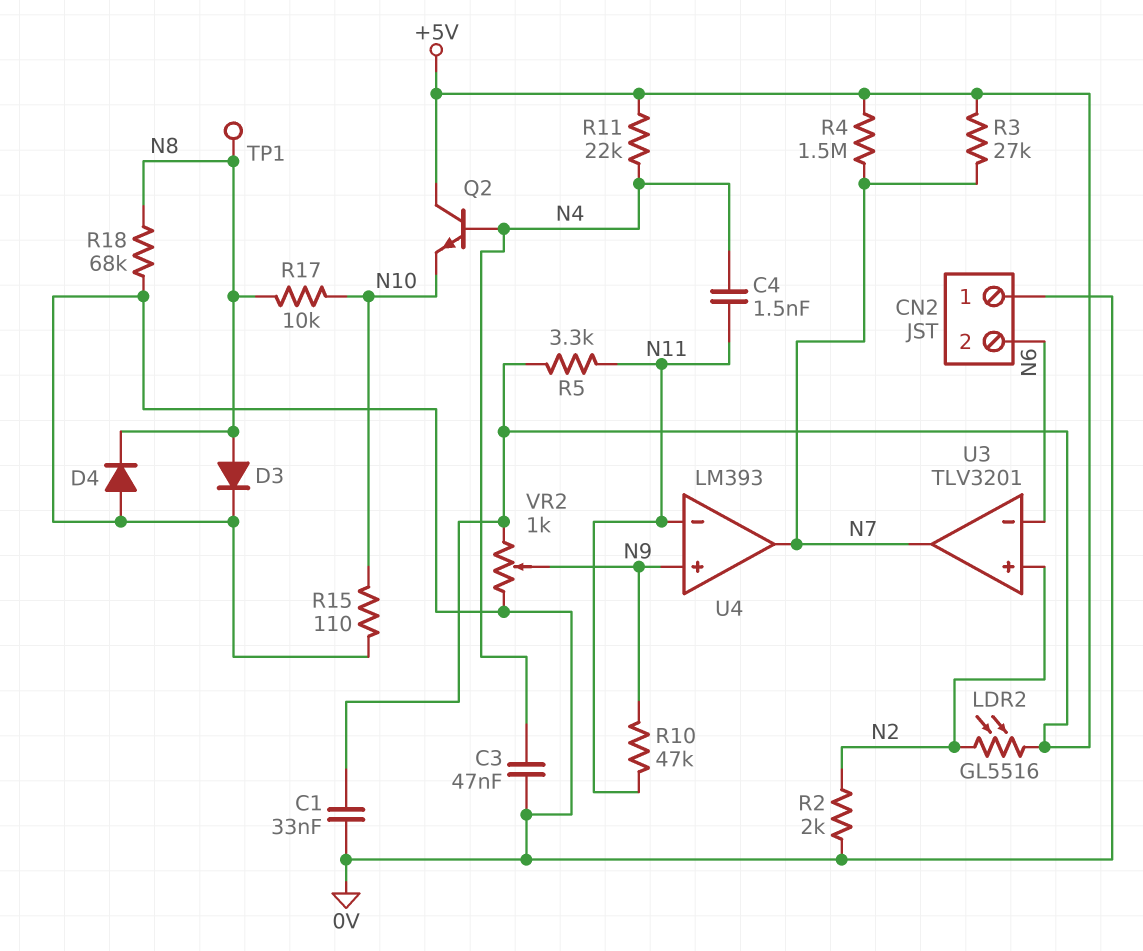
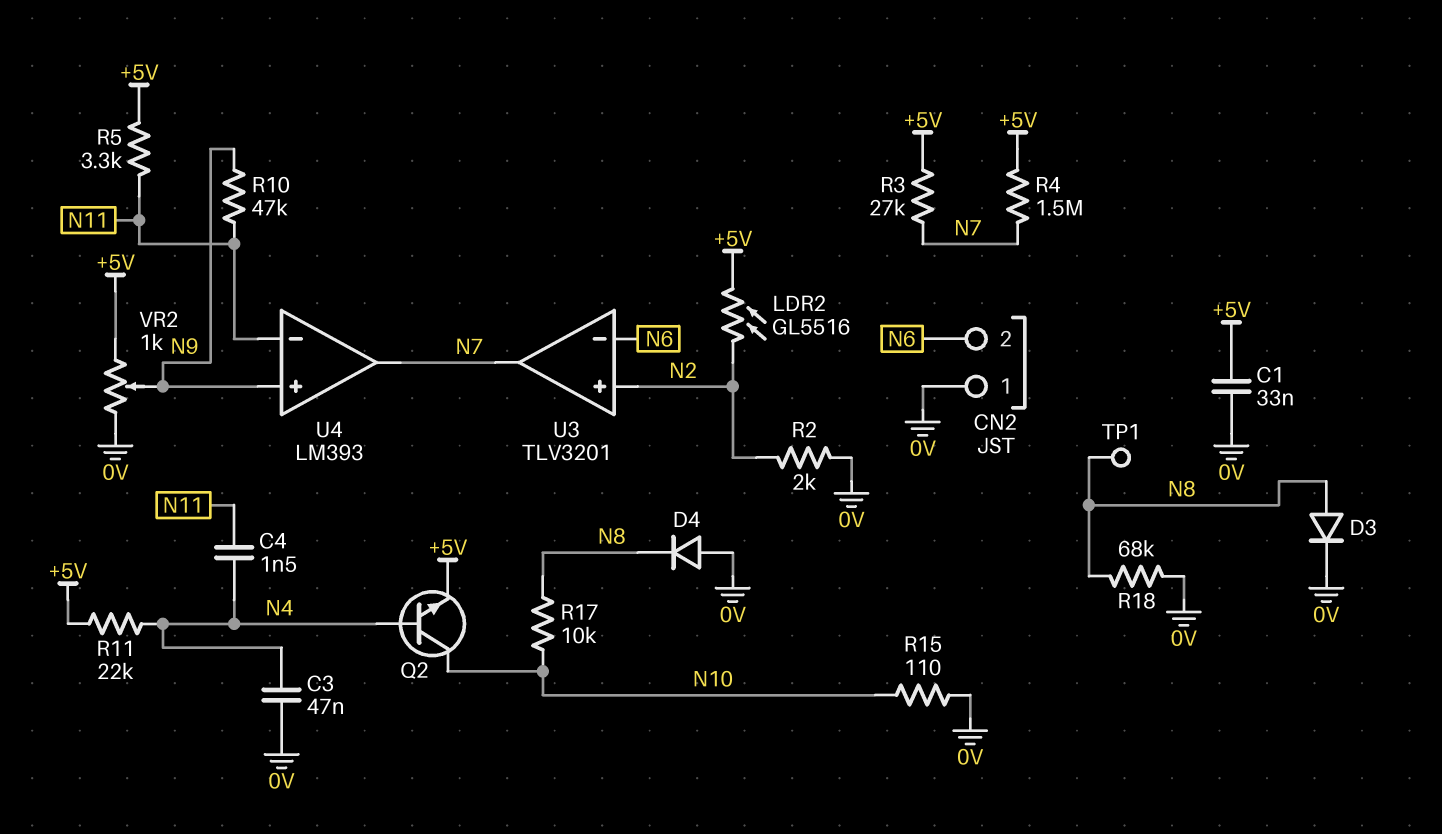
Q2: NPN (B N4, C +5V, E N10) -> NPN (B N4, C N10, E +5V)

